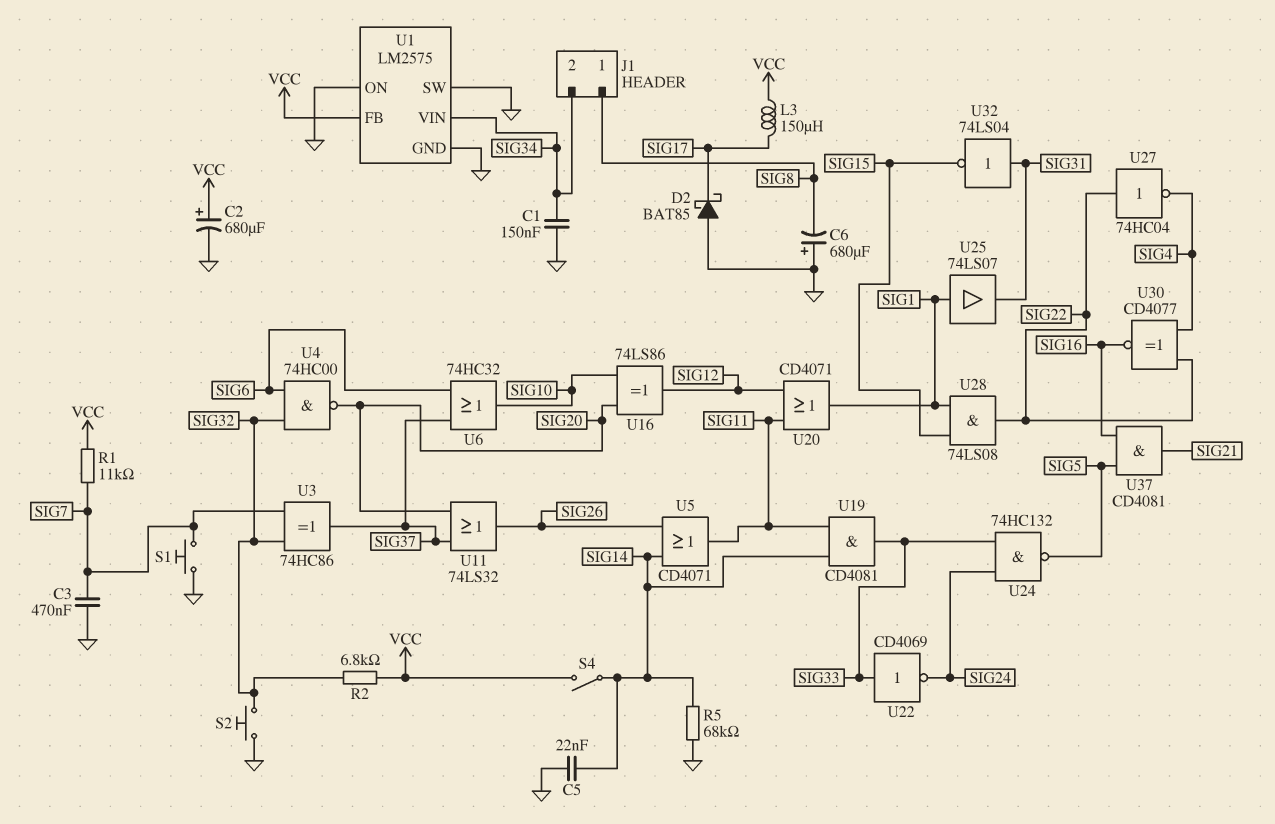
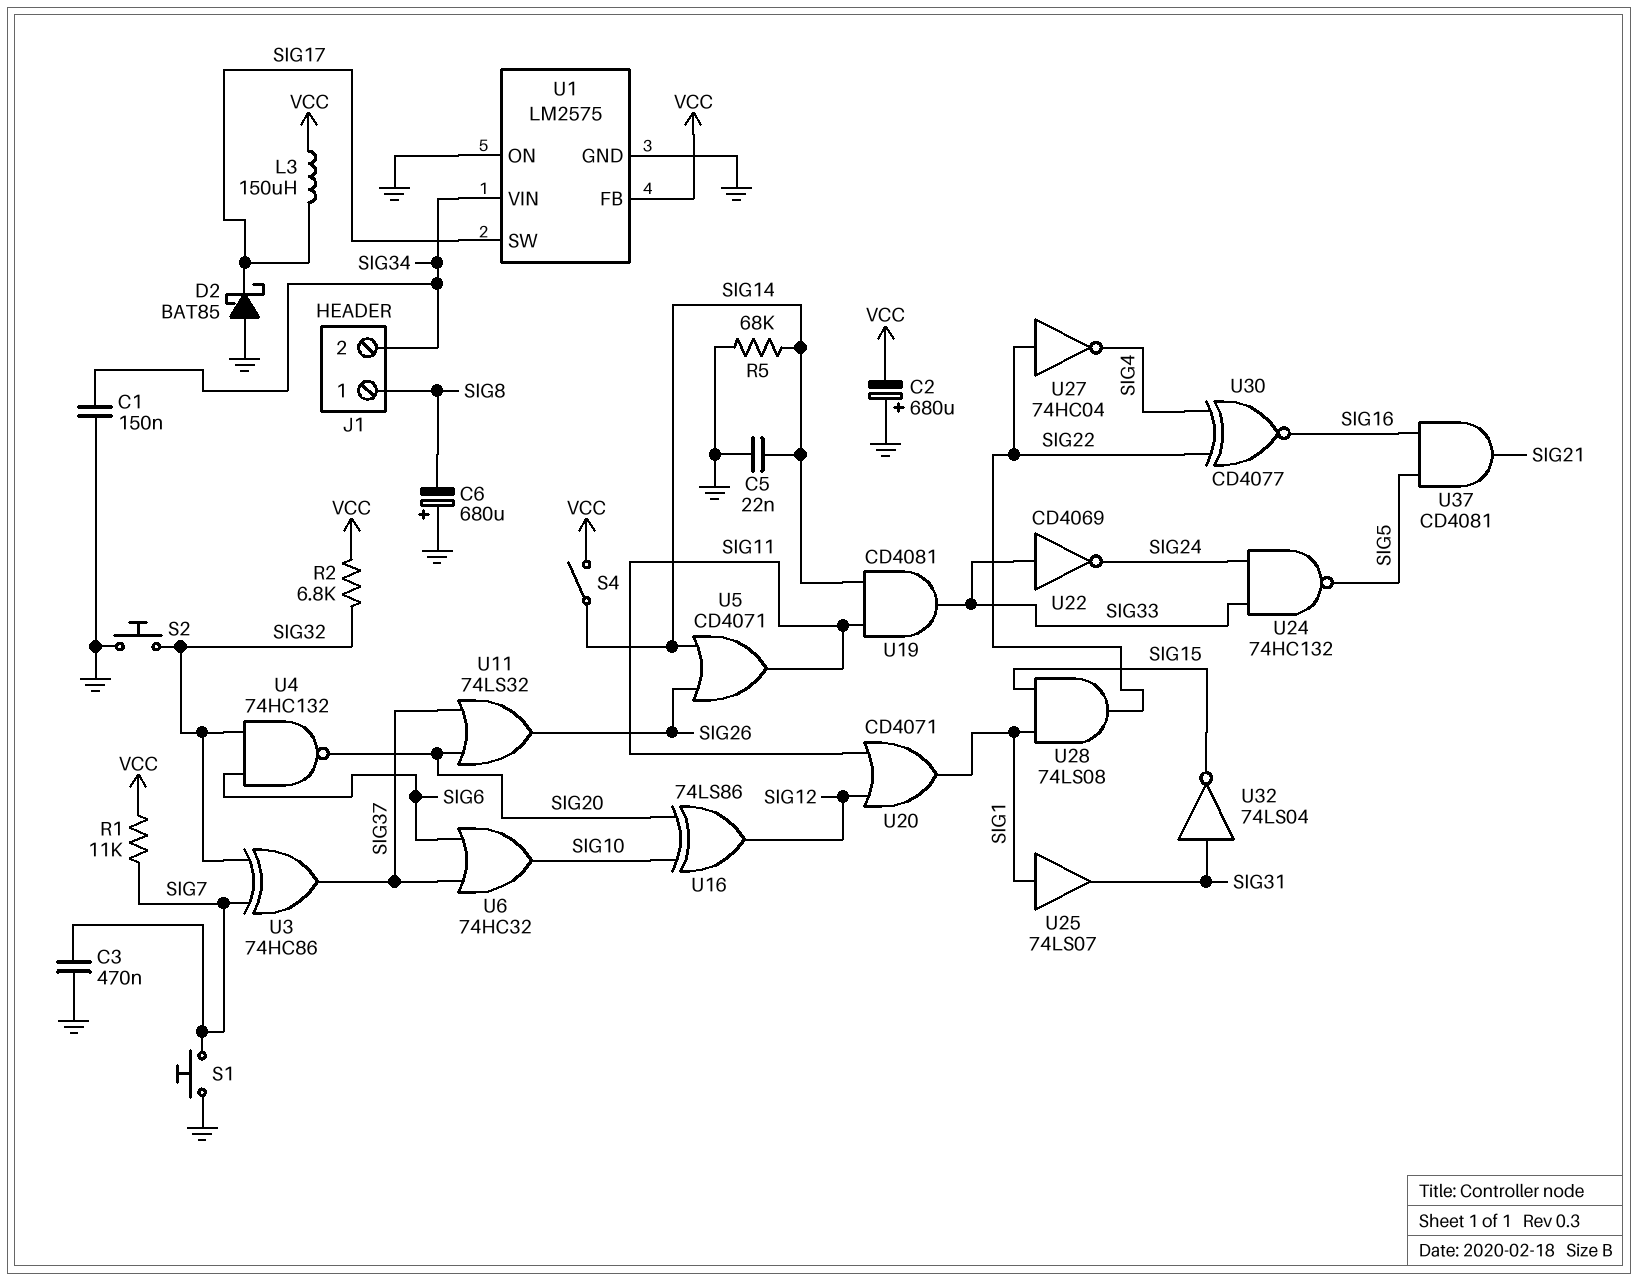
C2: 680uF (plus VCC, minus GND) -> 680uF (plus GND, minus VCC)
U1 pin SW: GND -> SIG17
U4: NAND 74HC00 (in SIG6, in SIG32, out SIG20) -> NAND 74HC132 (in SIG6, in SIG32, out SIG20)

